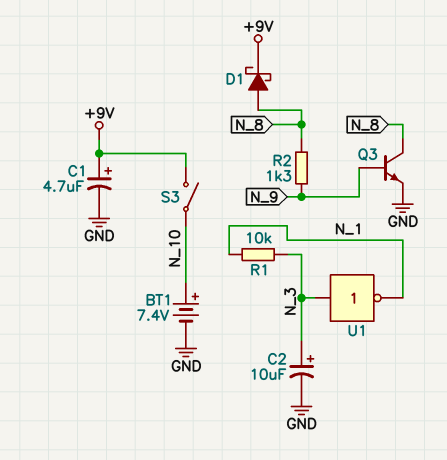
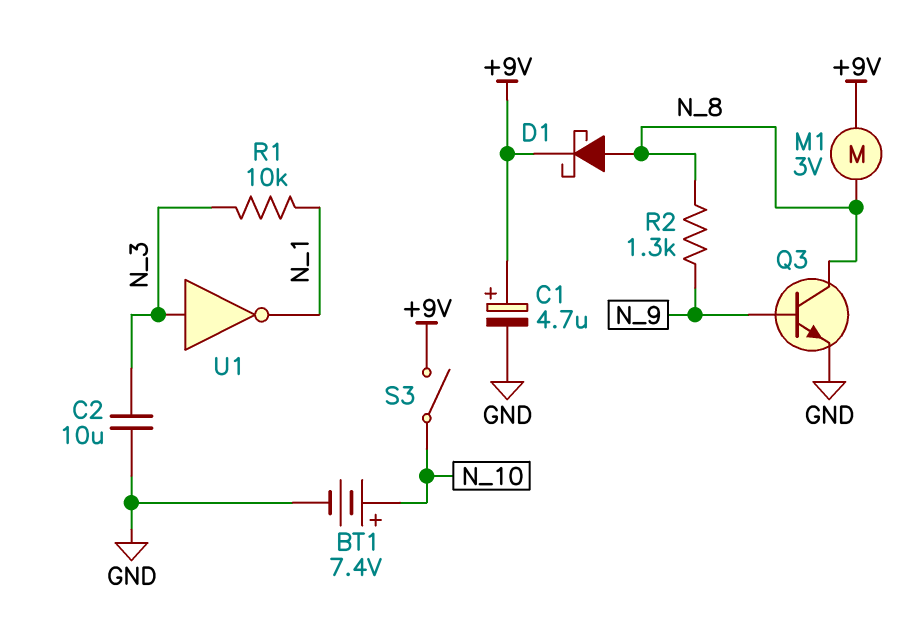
C2: 10uF (plus N_3, minus GND) -> 10uF (GND, N_3)
M1: none -> motor 3V (+9V, N_8)

